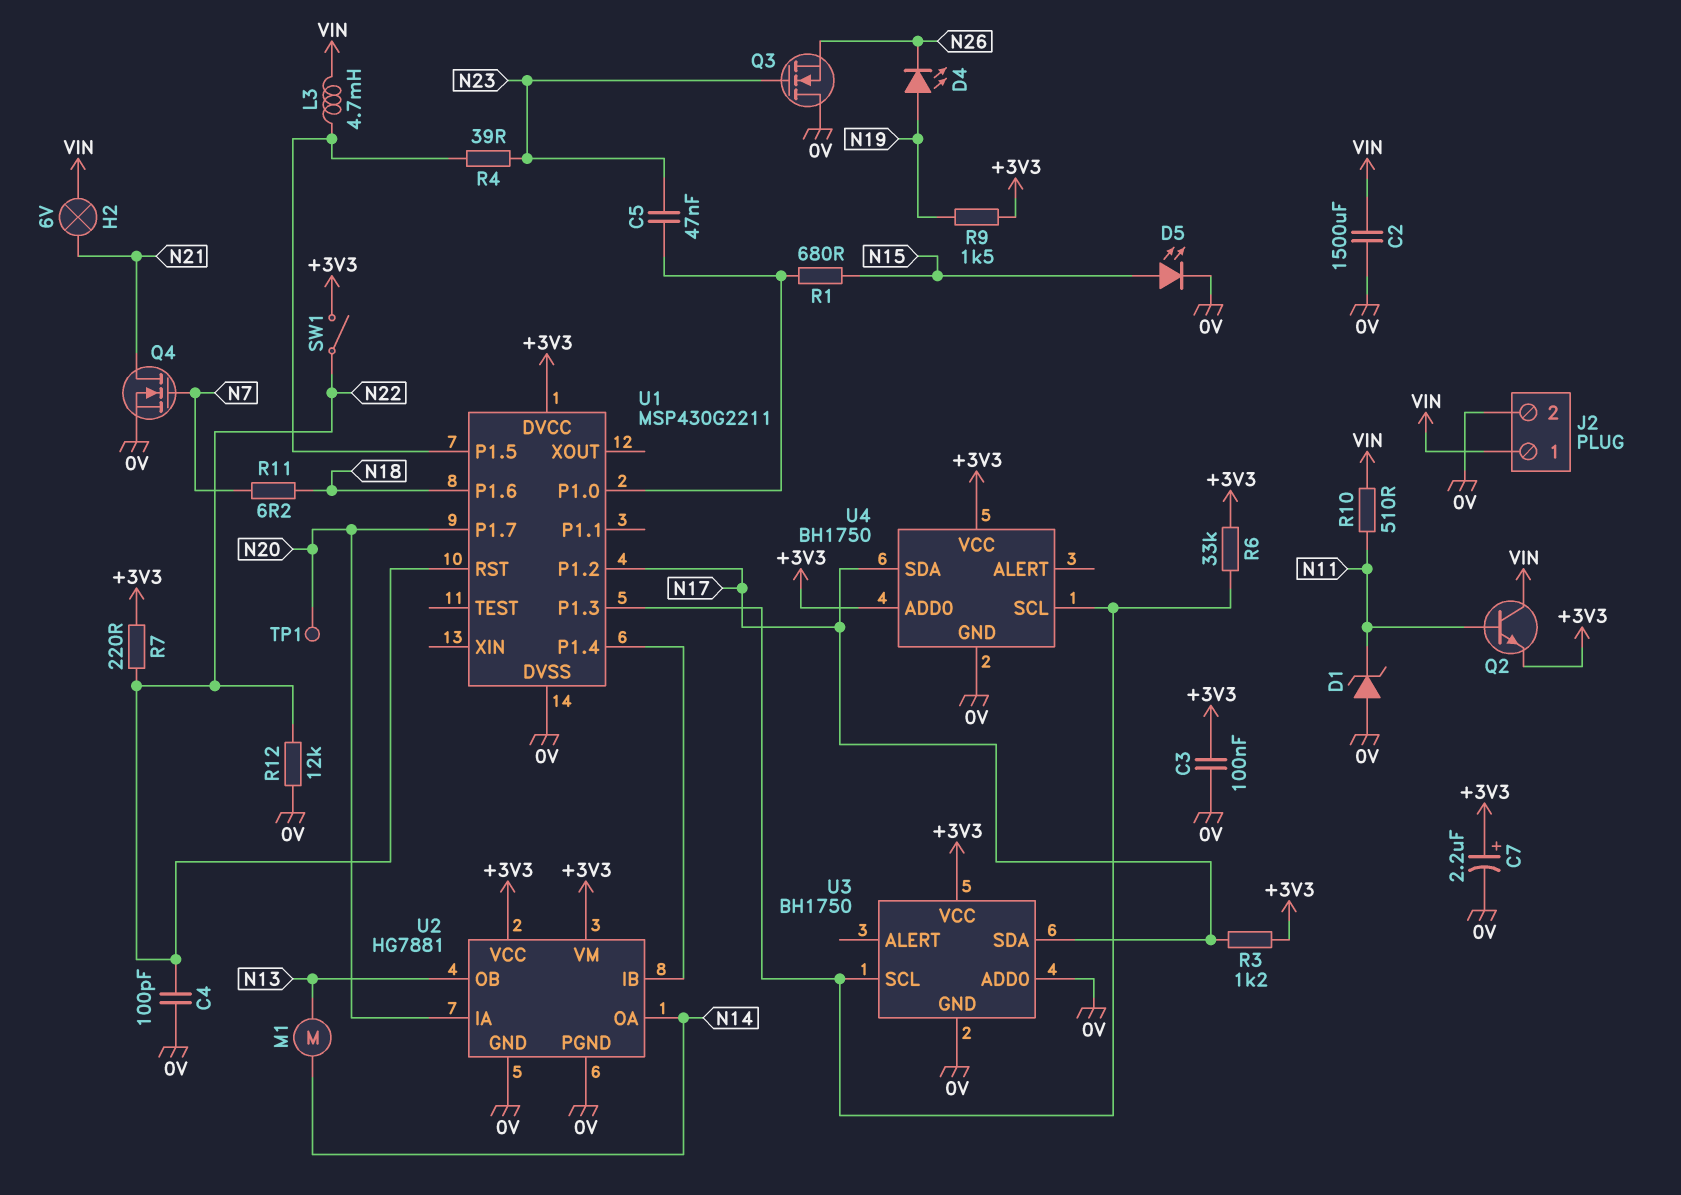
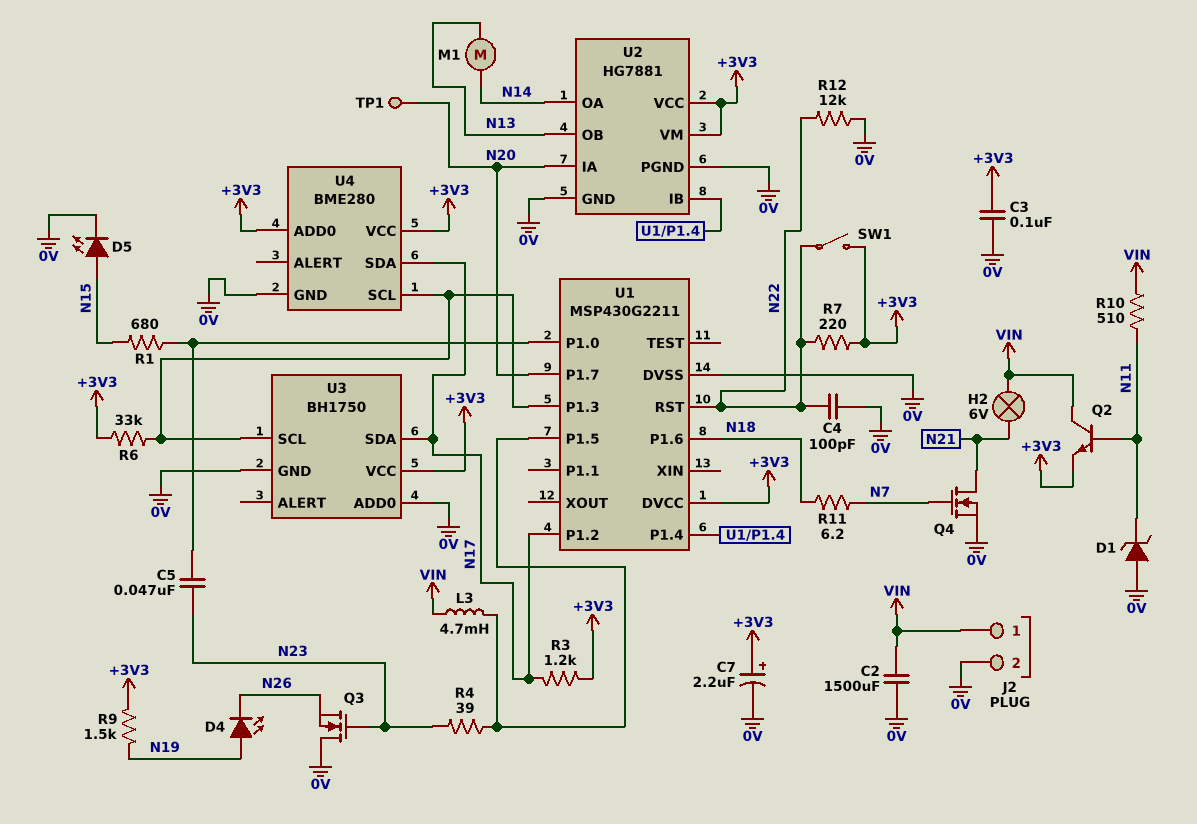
U4: BH1750 -> BME280

